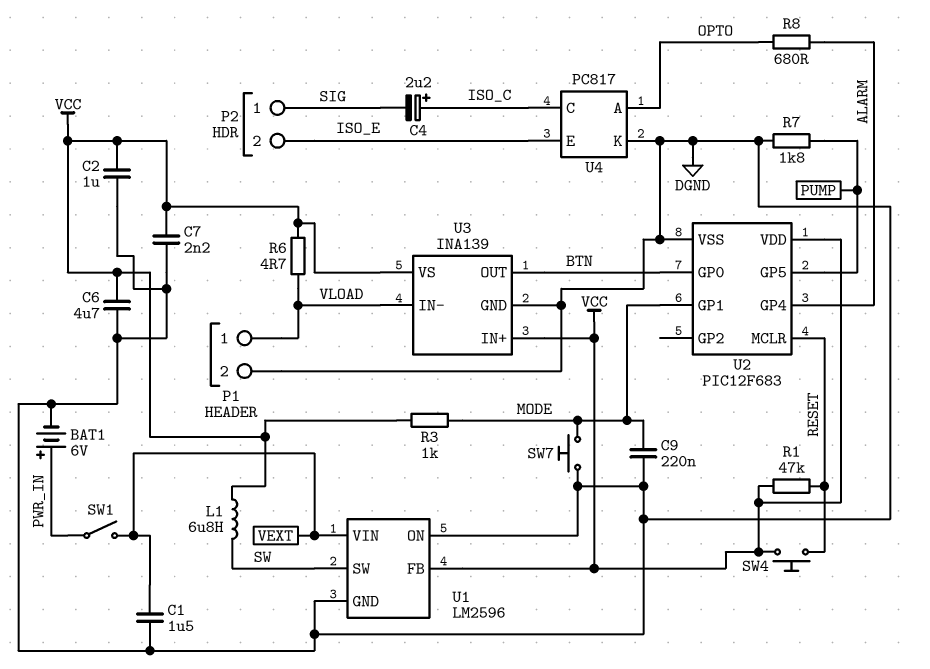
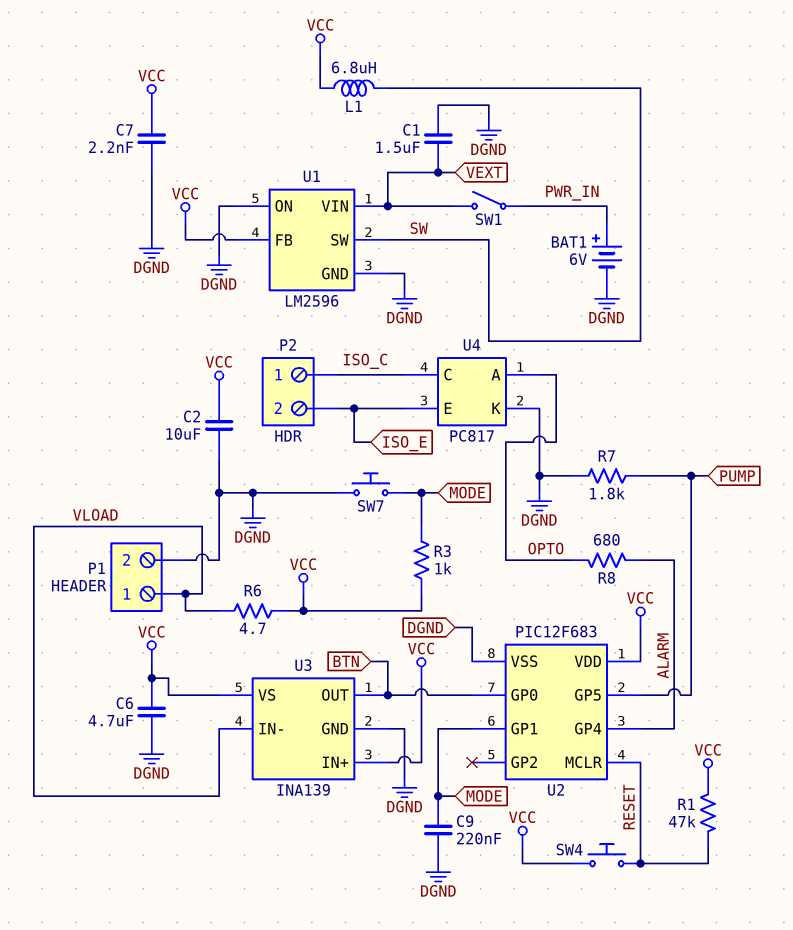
C2: 1uF (DGND, VCC) -> 10uF (DGND, VCC)
C4: 2.2uF (plus ISO_C, minus SIG) -> none
P2 pin 1: SIG -> ISO_C

